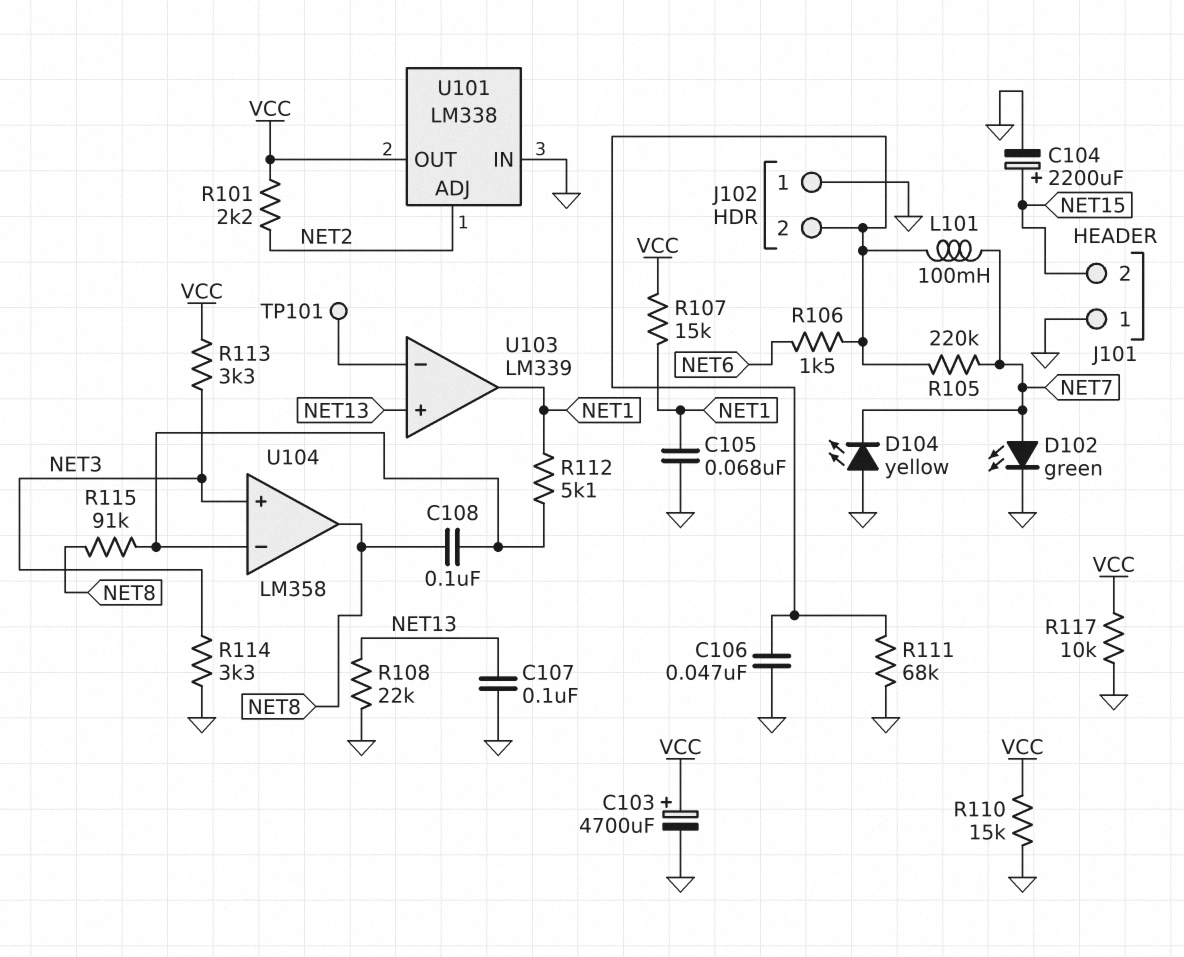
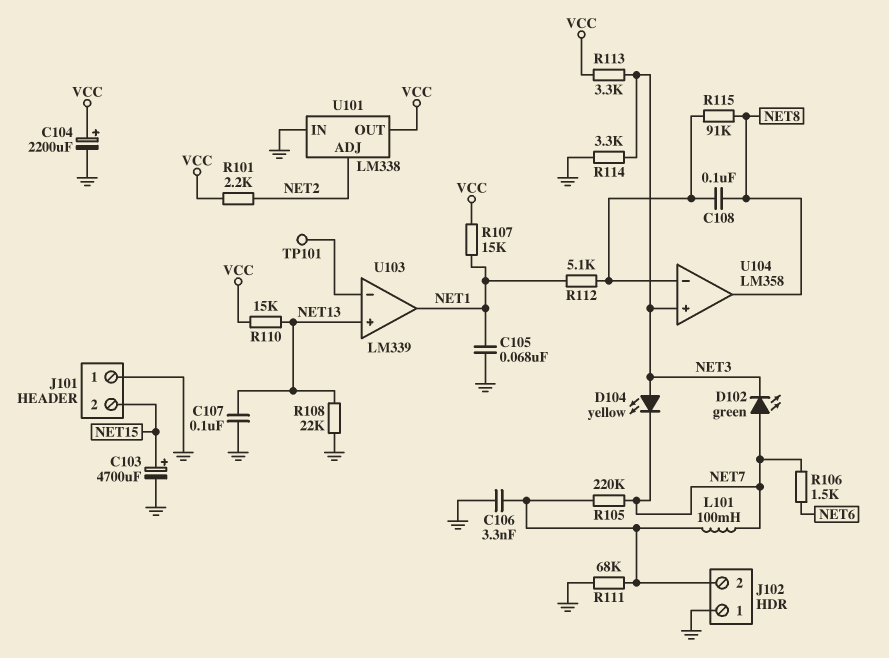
C103: 4700uF (plus VCC, minus GND) -> 4700uF (plus NET15, minus GND)
C104: 2200uF (plus NET15, minus GND) -> 2200uF (plus VCC, minus GND)
C106: 47nF (GND, J102/2) -> 3.3nF (GND, J102/2)
D102: LED green (A NET7, K GND) -> LED green (A NET7, K NET3)
D104: LED yellow (A GND, K NET7) -> LED yellow (A NET3, K NET7)
R106: 1.5k (J102/2, NET6) -> 1.5k (NET6, NET7)
R110: 15k (GND, VCC) -> 15k (NET13, VCC)
R117: 10k (GND, VCC) -> none

